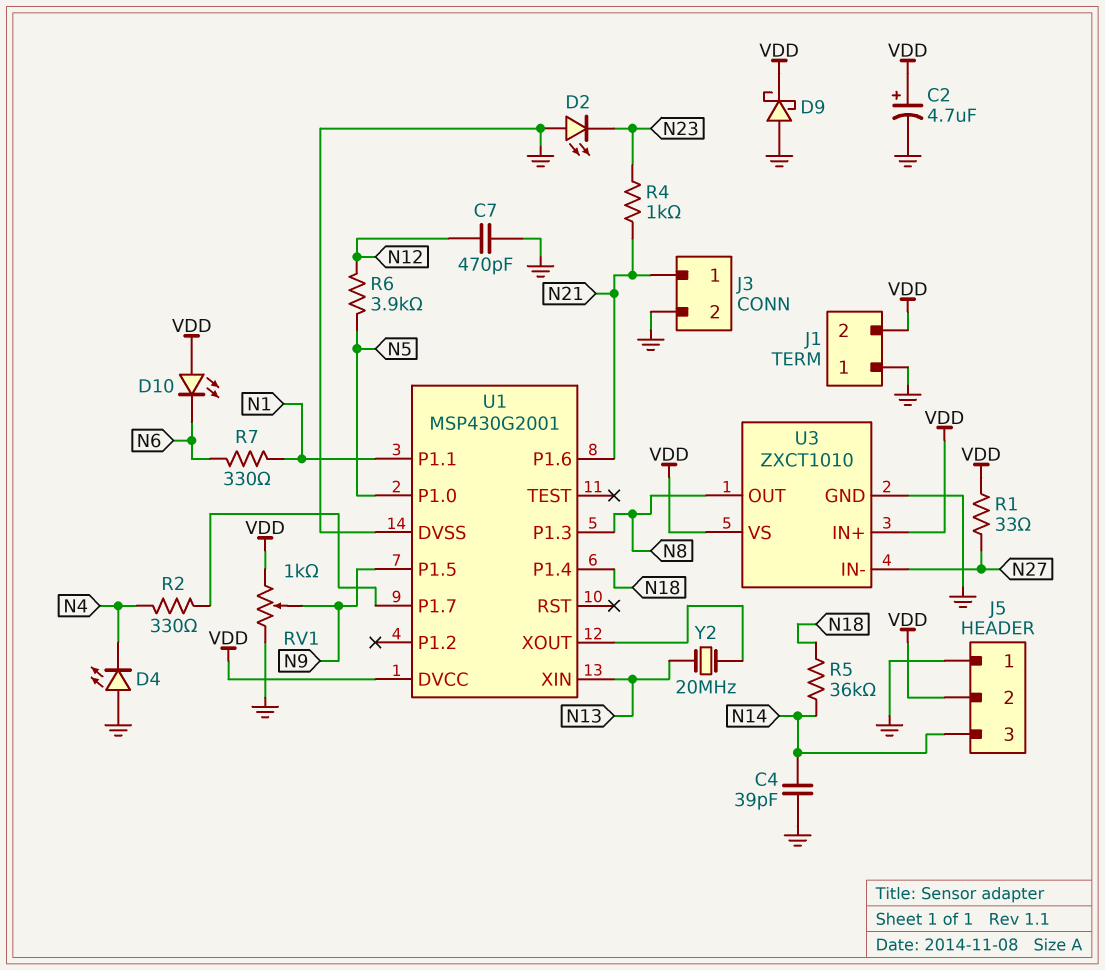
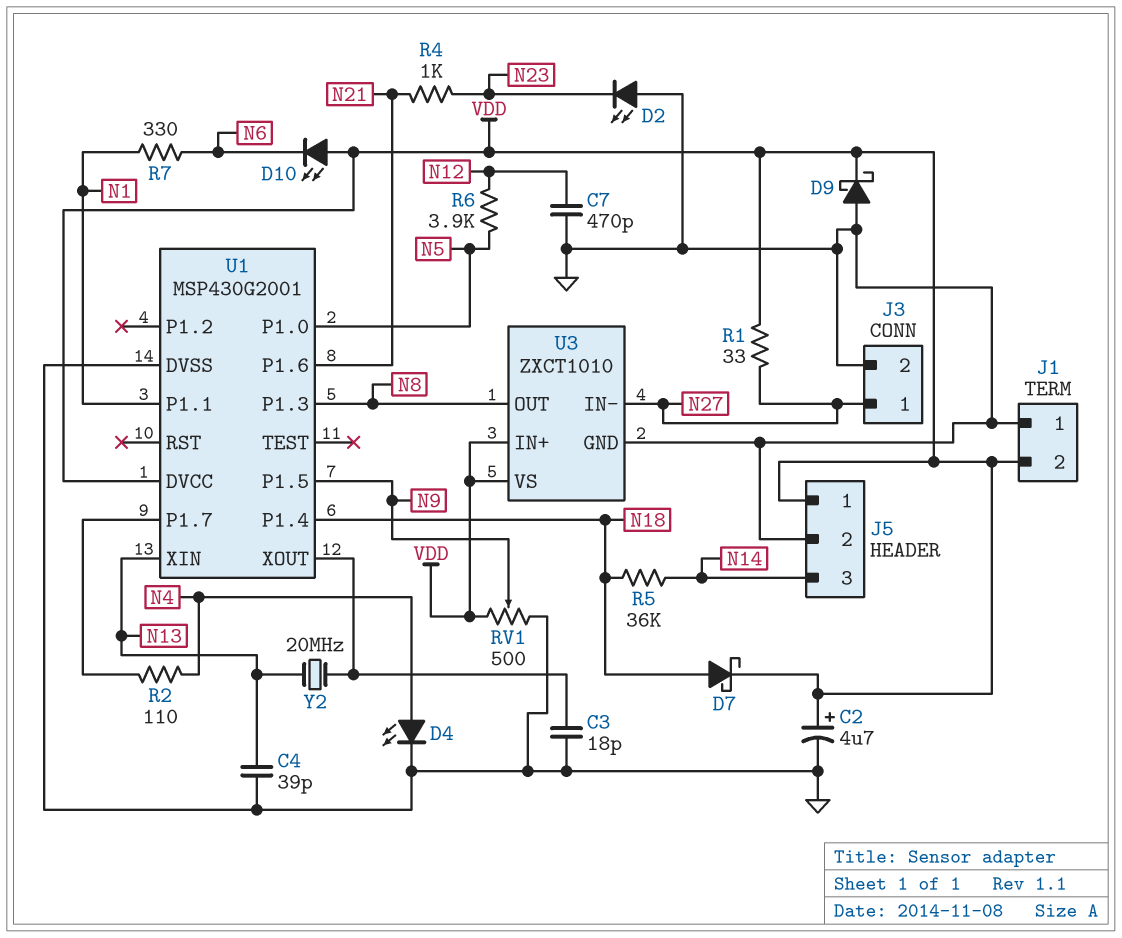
C3: none -> 18pF (GND, U1/XOUT)
C4: 39pF (GND, N14) -> 39pF (GND, N13)
D4: LED (A GND, K N4) -> LED (A N4, K GND)
D7: none -> schottky (A N18, K VDD)
J3 pin 1: N21 -> N27
J5 pin 1: GND -> VDD
J5 pin 2: VDD -> GND
R2: 330 (N4, U1/P1.7) -> 110 (N4, U1/P1.7)
RV1: 1k (GND, VDD, wiper N9) -> 500 (GND, VDD, wiper N9)

